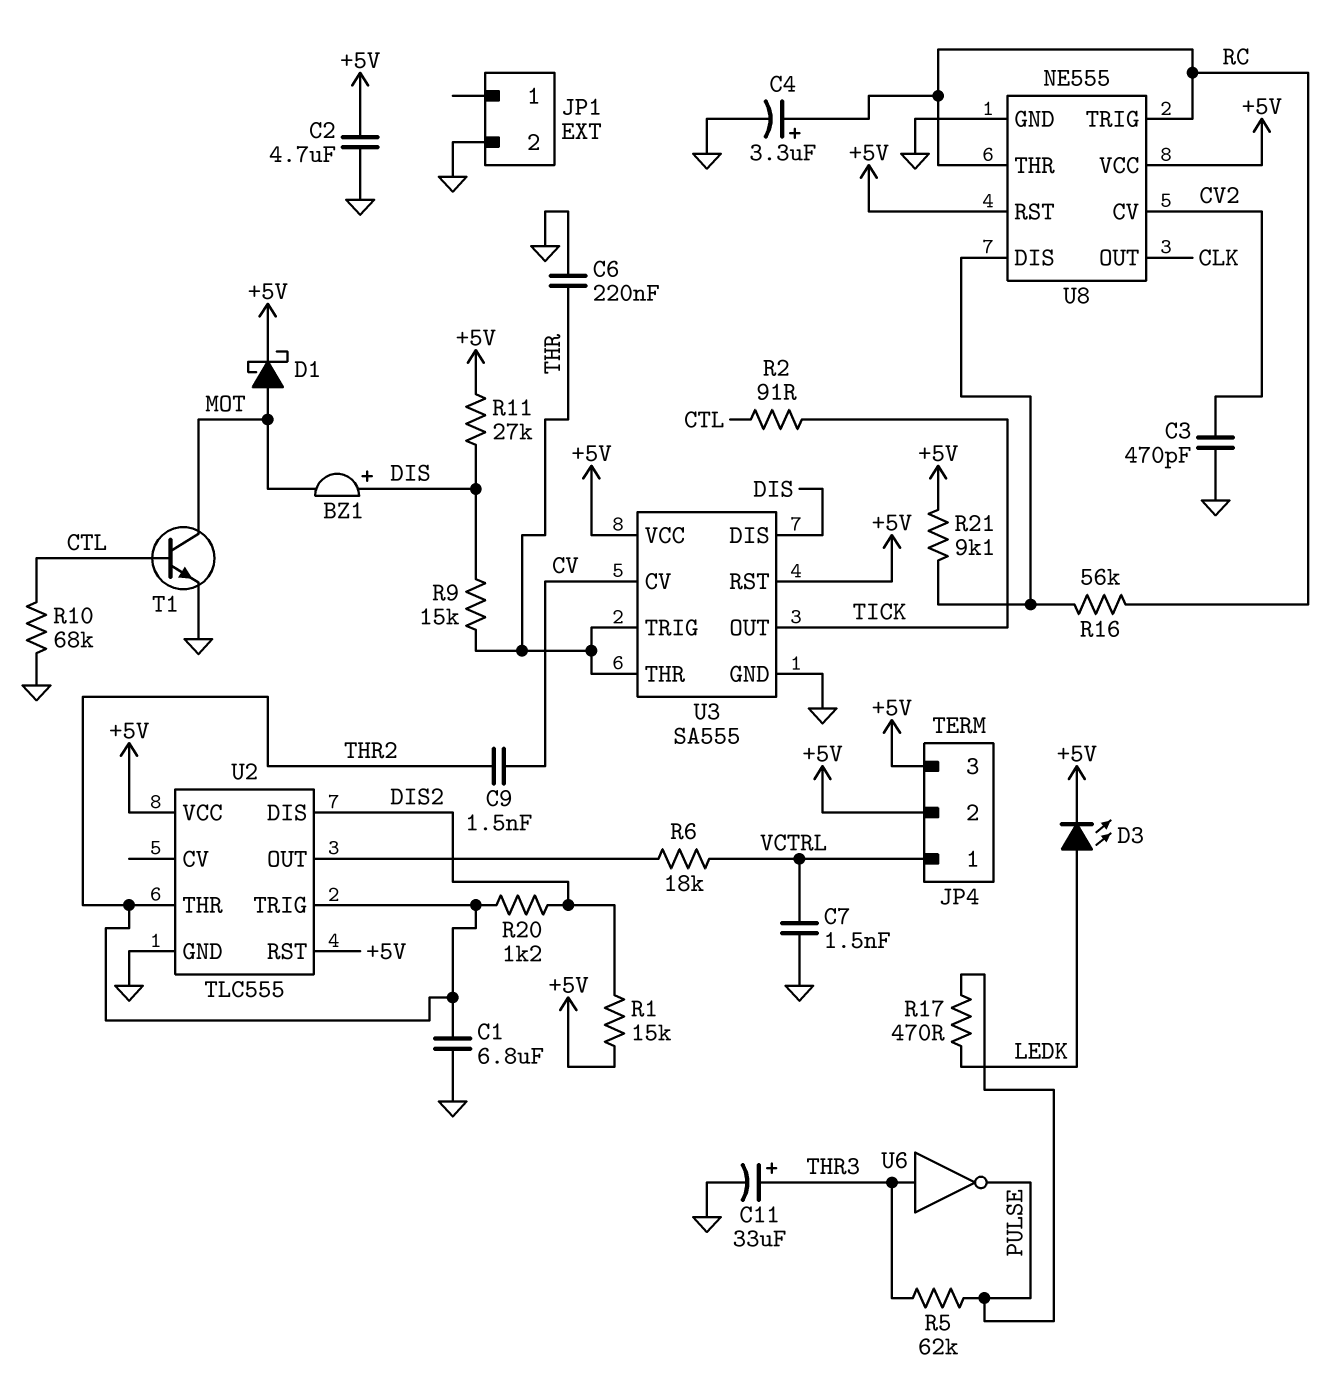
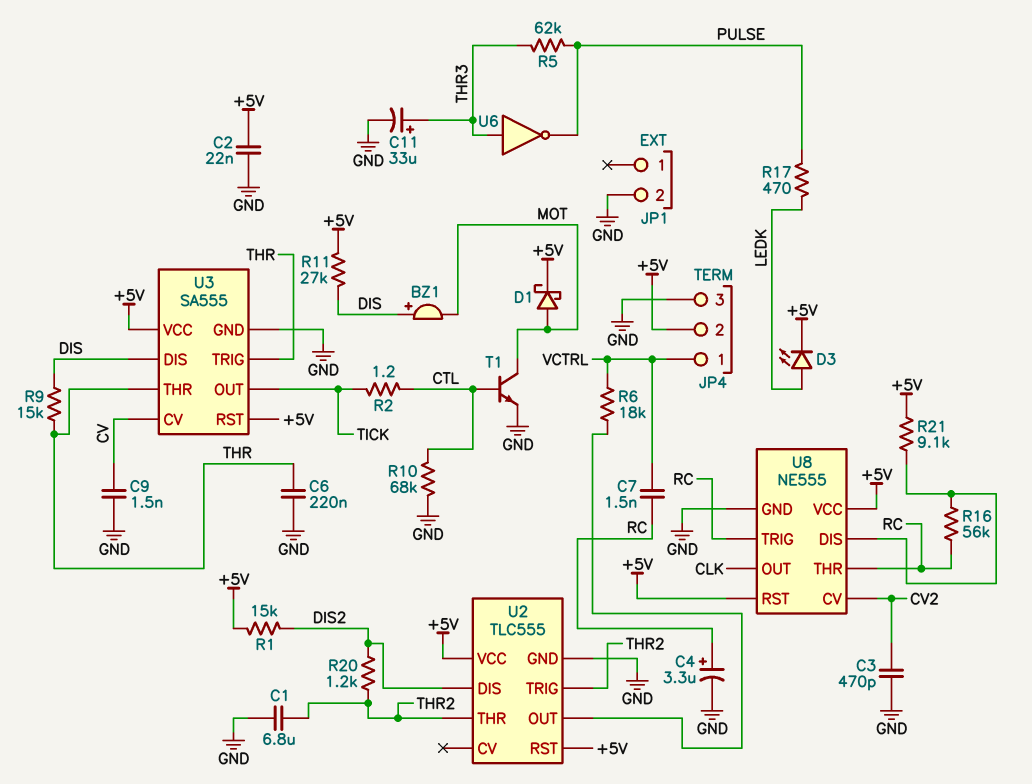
C2: 4.7uF (+5V, GND) -> 22nF (+5V, GND)
C7: 1.5nF (GND, VCTRL) -> 1.5nF (RC, VCTRL)
C9: 1.5nF (CV, THR2) -> 1.5nF (CV, GND)
JP4 pin 3: +5V -> GND
R2: 91 (CTL, TICK) -> 1.2 (CTL, TICK)

